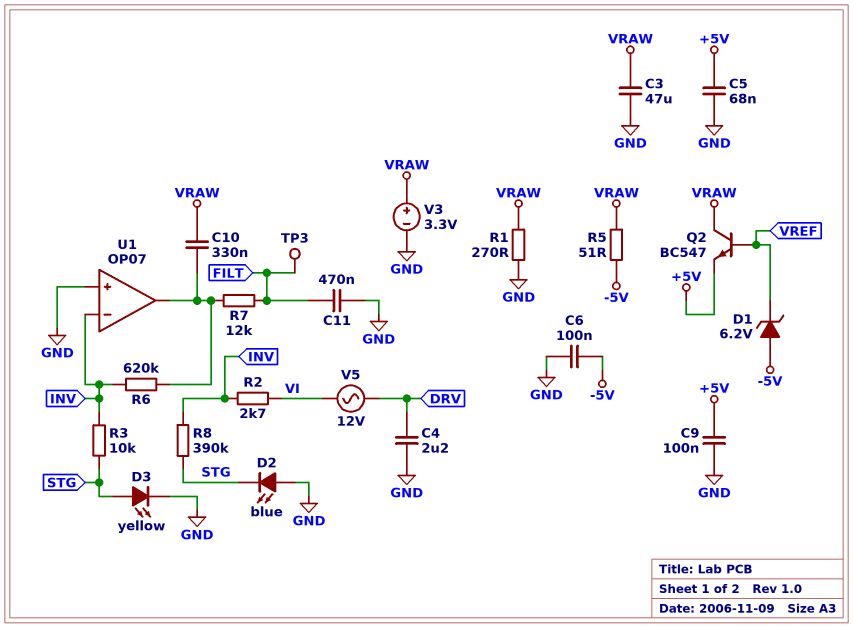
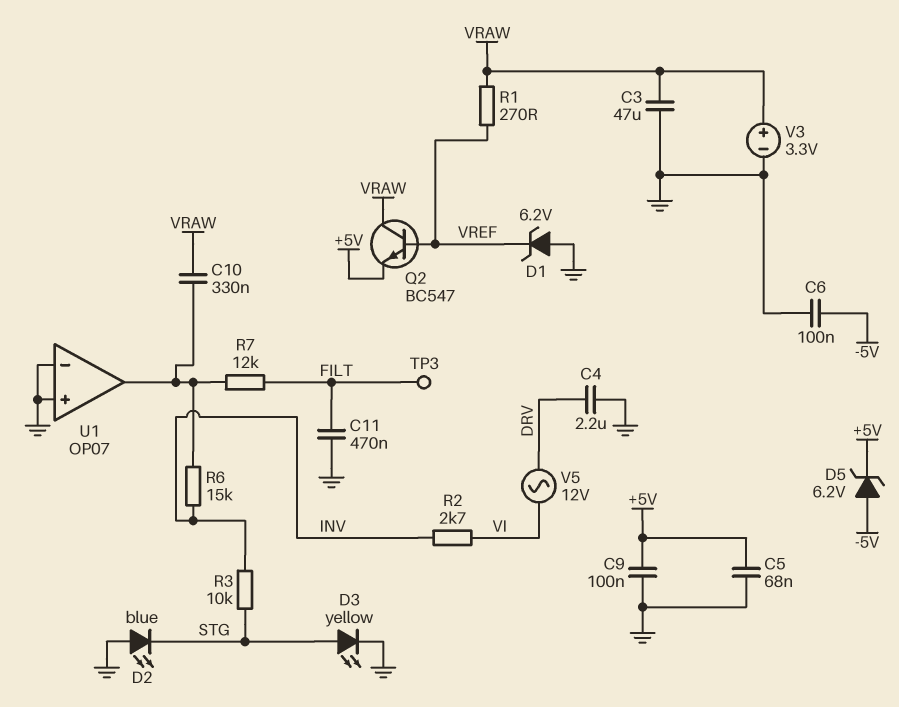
D1: zener 6.2V (A -5V, K VREF) -> zener 6.2V (A GND, K VREF)
D5: none -> zener 6.2V (A -5V, K +5V)
R1: 270 (GND, VRAW) -> 270 (VRAW, VREF)
R5: 51 (-5V, VRAW) -> none
R6: 620k (INV, U1/out) -> 15k (INV, U1/out)
R8: 390k (INV, STG) -> none
U1 pin in-: INV -> GND

